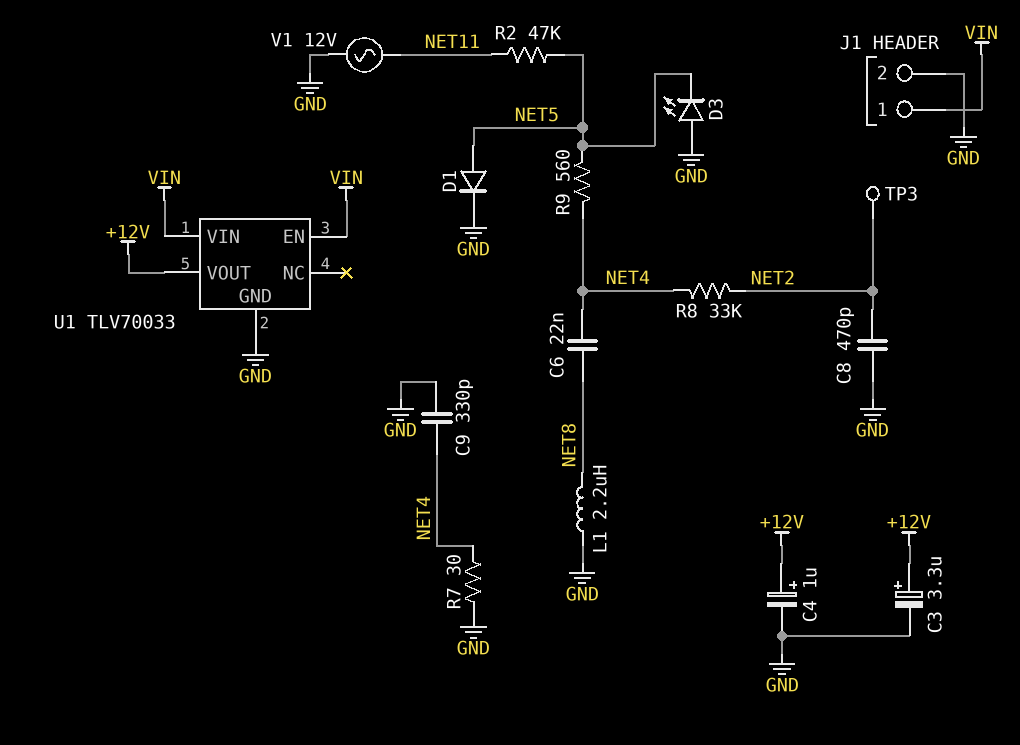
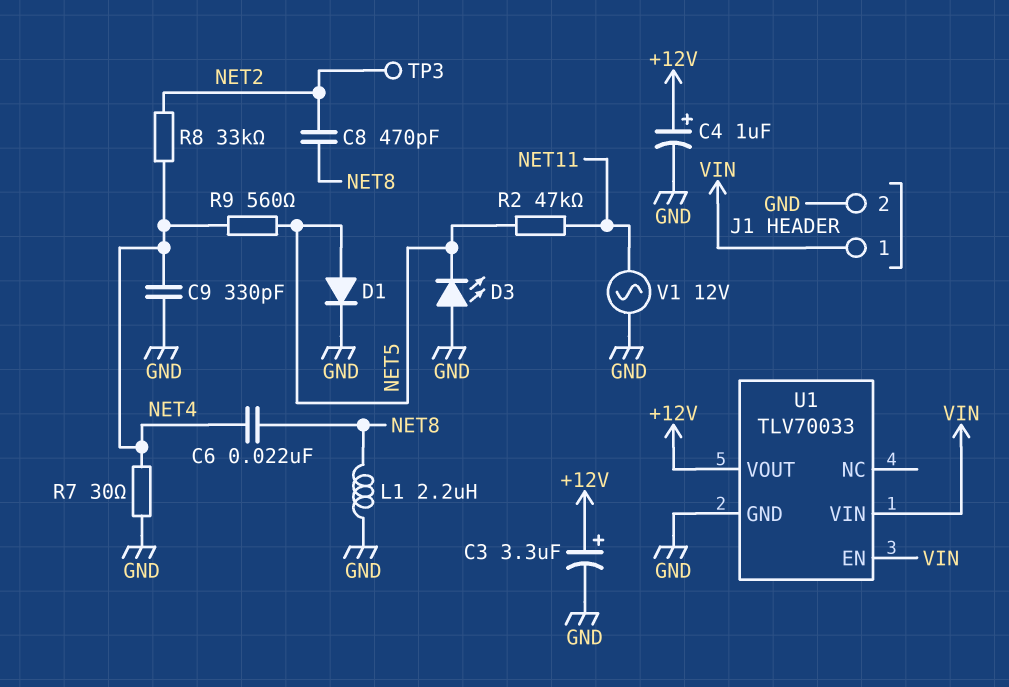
C8: 470pF (GND, NET2) -> 470pF (NET2, NET8)

